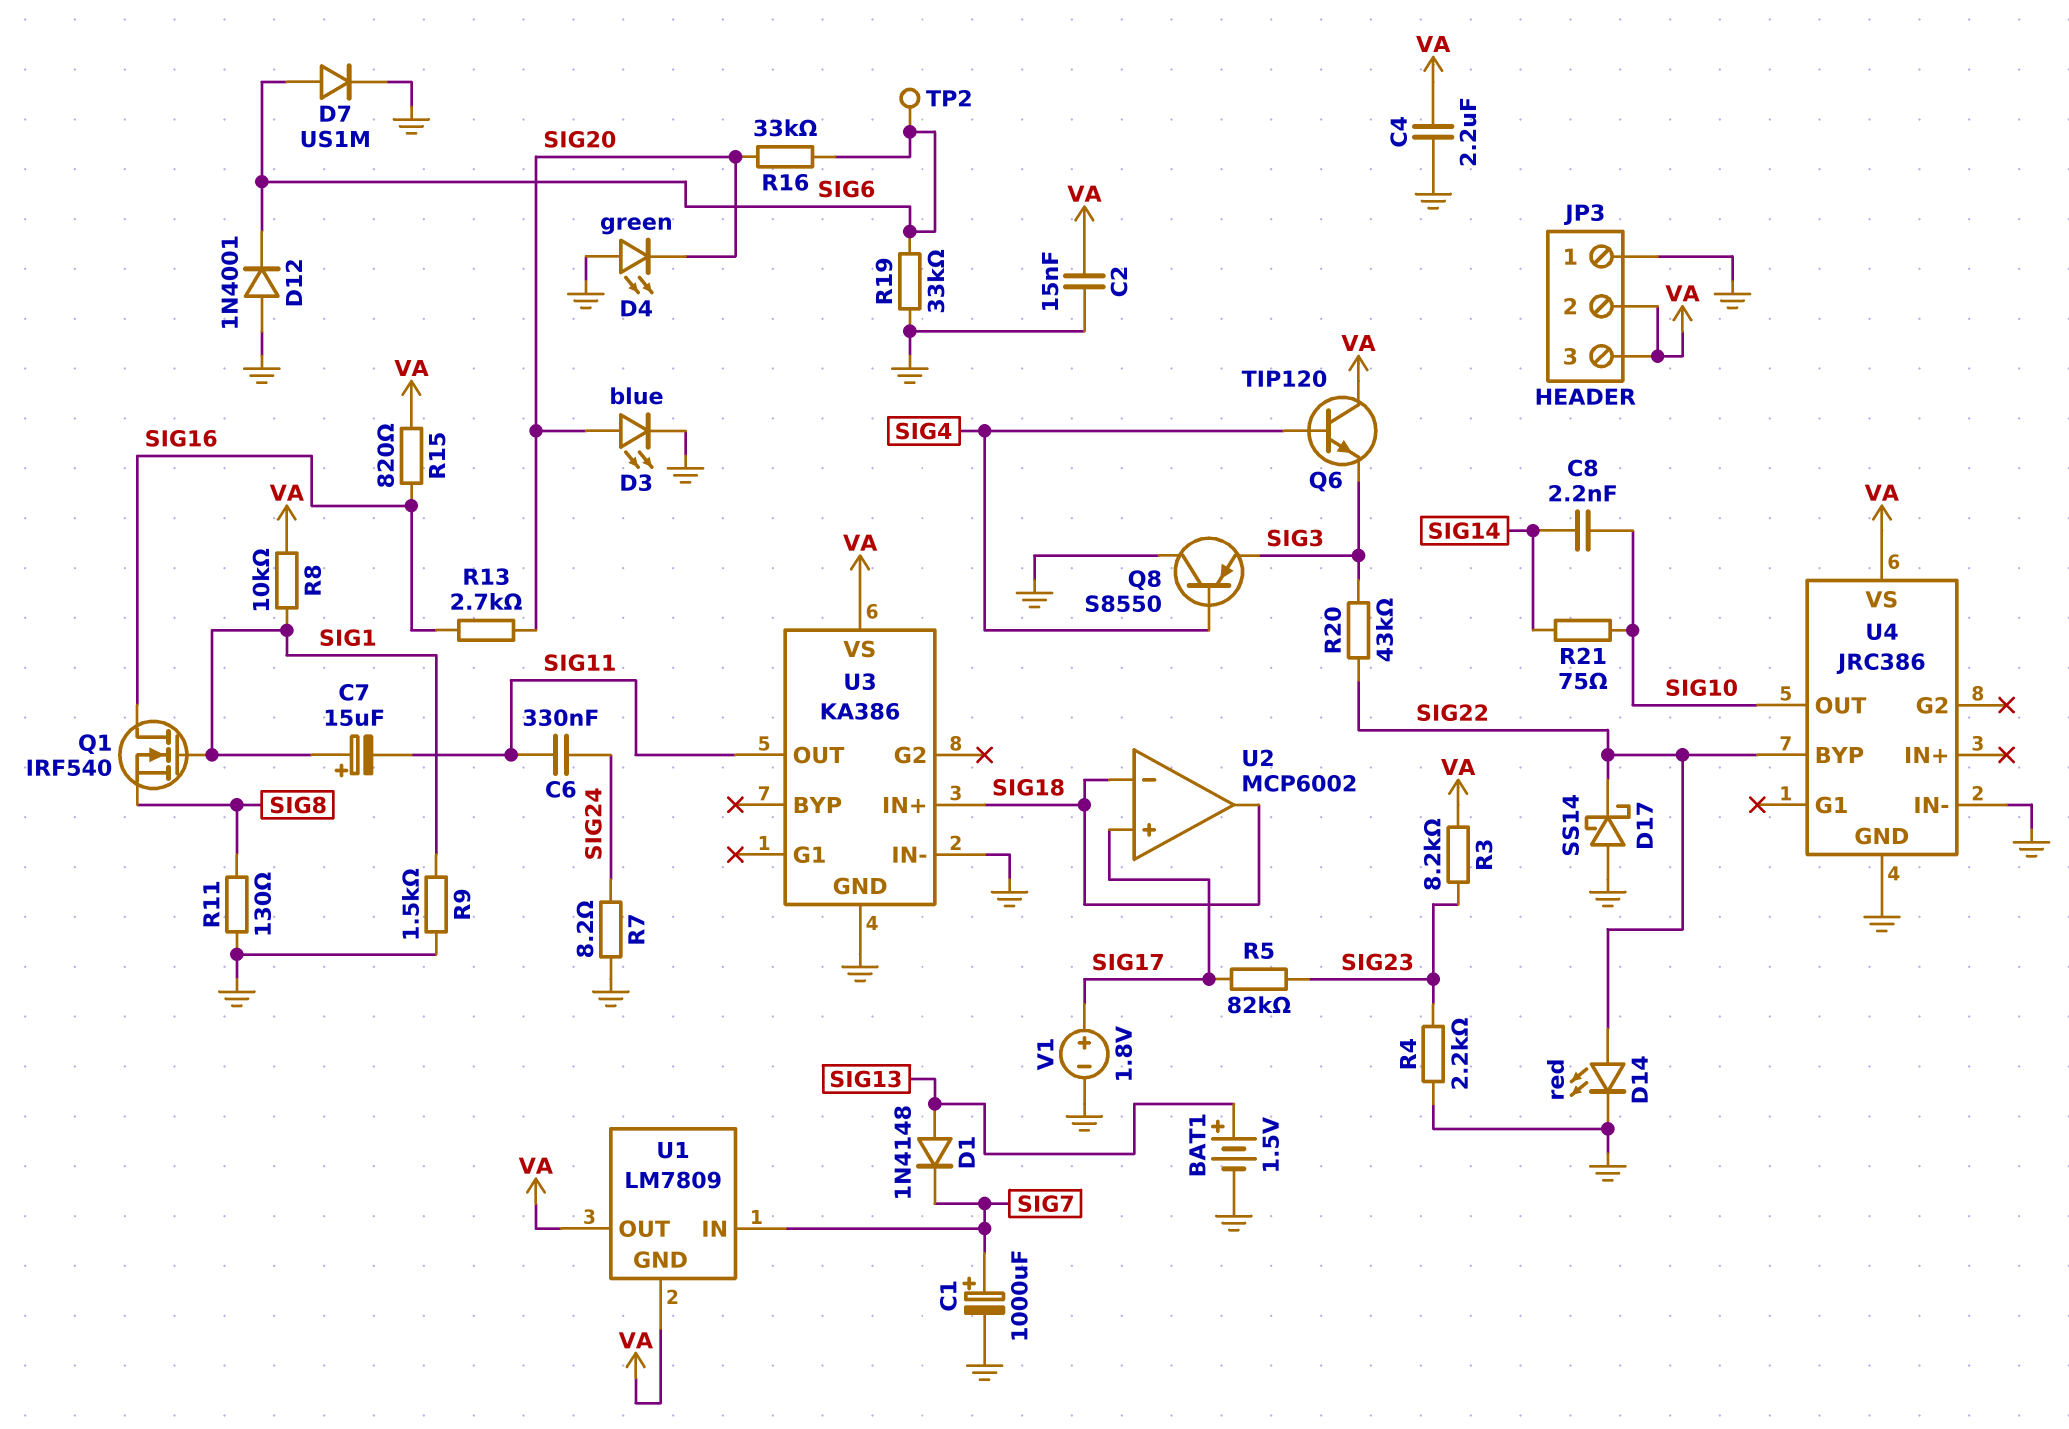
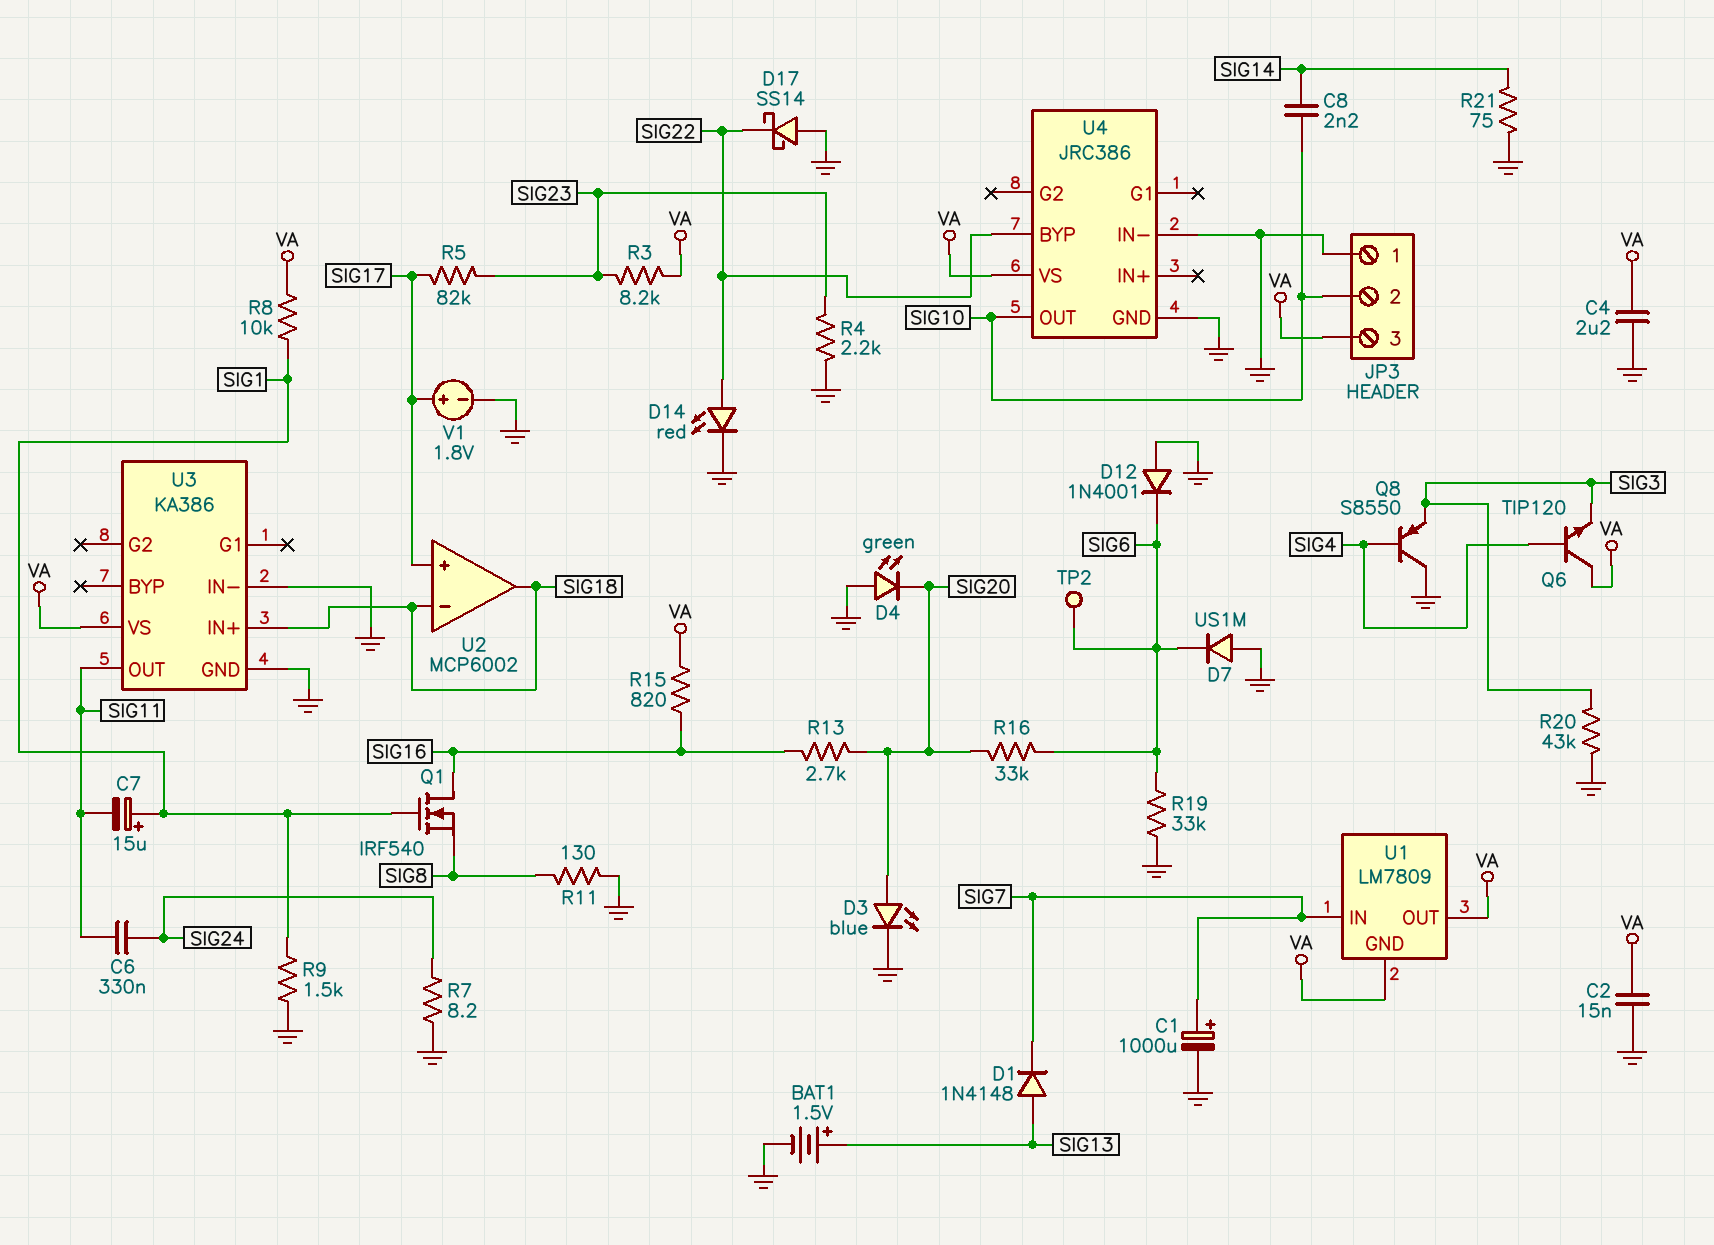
D7: diode US1M (A SIG6, K GND) -> diode US1M (A GND, K SIG6)
JP3 pin 2: VA -> SIG10
R20: 43k (SIG3, SIG22) -> 43k (GND, SIG3)
R21: 75 (SIG10, SIG14) -> 75 (GND, SIG14)

